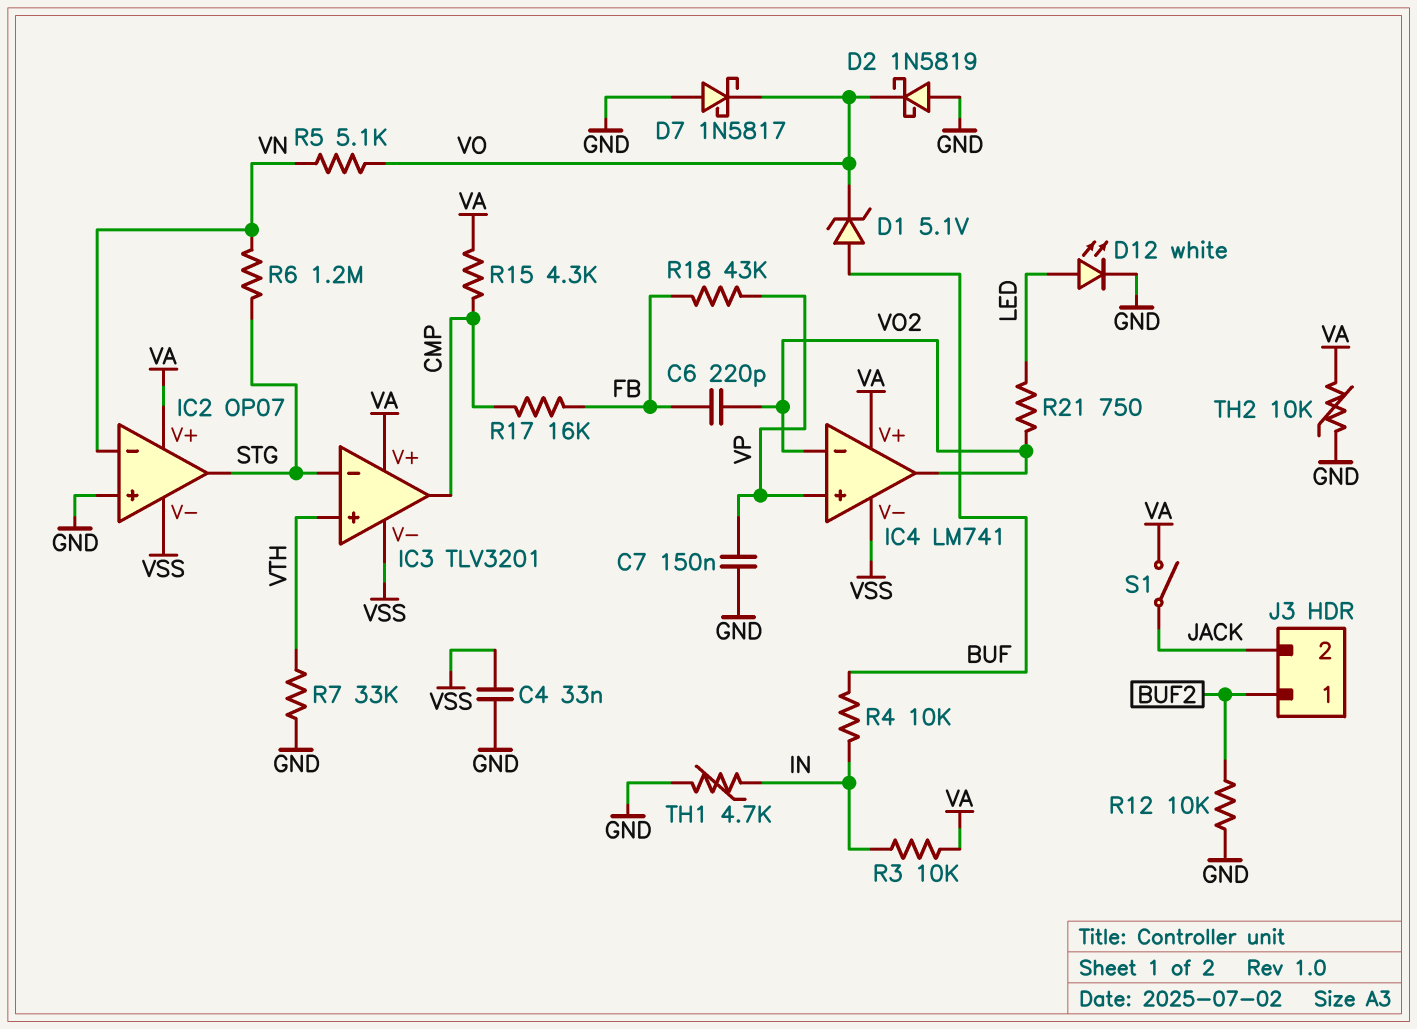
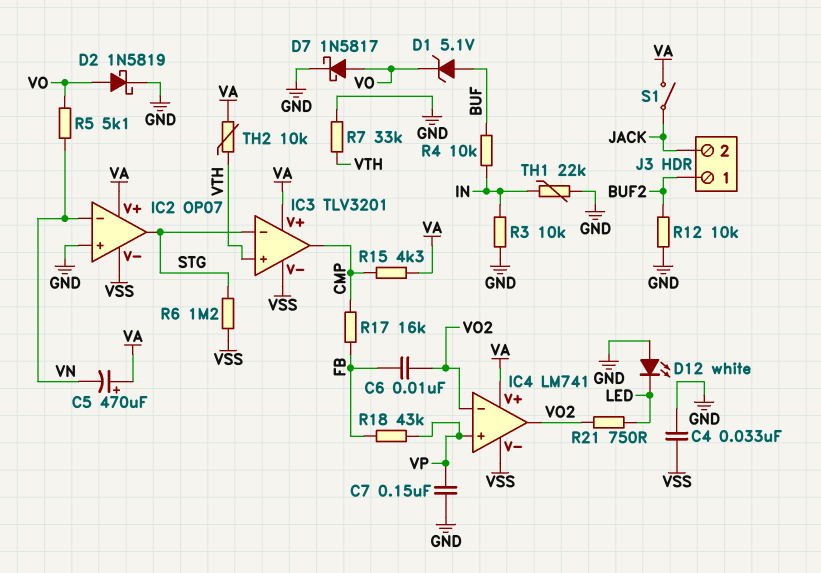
C5: none -> 470uF (plus VA, minus VN)
C6: 220pF (FB, VO2) -> 10nF (FB, VO2)
D2: schottky 1N5819 (A GND, K VO) -> schottky 1N5819 (A VO, K GND)
D7: schottky 1N5817 (A GND, K VO) -> schottky 1N5817 (A VO, K GND)
D12: LED white (A LED, K GND) -> LED white (A GND, K LED)
R3: 10k (IN, VA) -> 10k (GND, IN)
R6: 1.2M (STG, VN) -> 1.2M (STG, VSS)
TH1: 4.7k (GND, IN) -> 22k (GND, IN)
TH2: 10k (GND, VA) -> 10k (VA, VTH)

